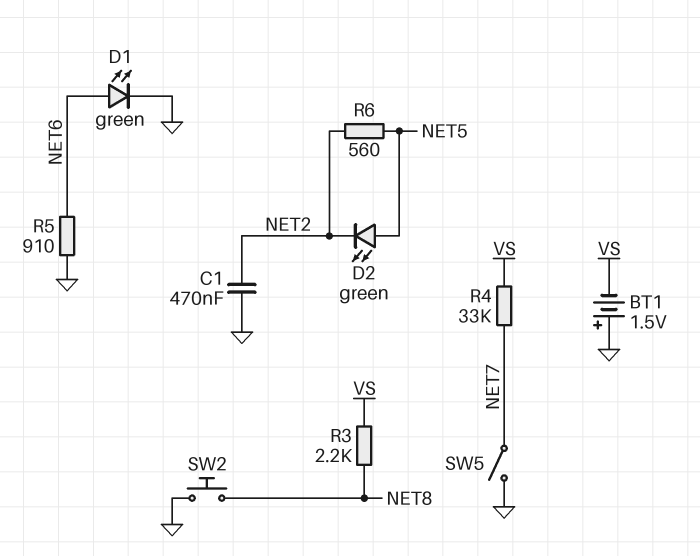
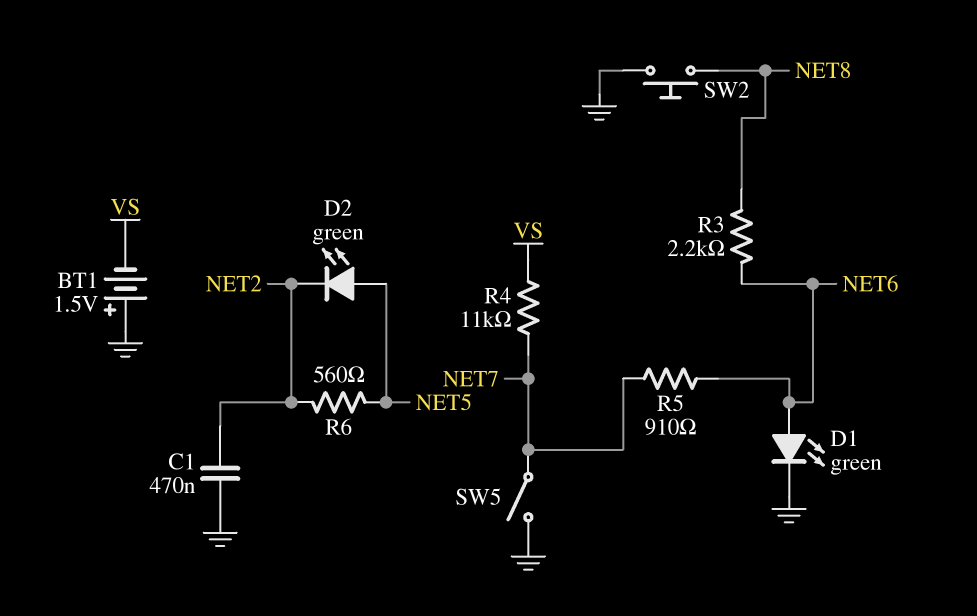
R3: 2.2k (NET8, VS) -> 2.2k (NET6, NET8)
R4: 33k (NET7, VS) -> 11k (NET7, VS)
R5: 910 (GND, NET6) -> 910 (NET6, NET7)

